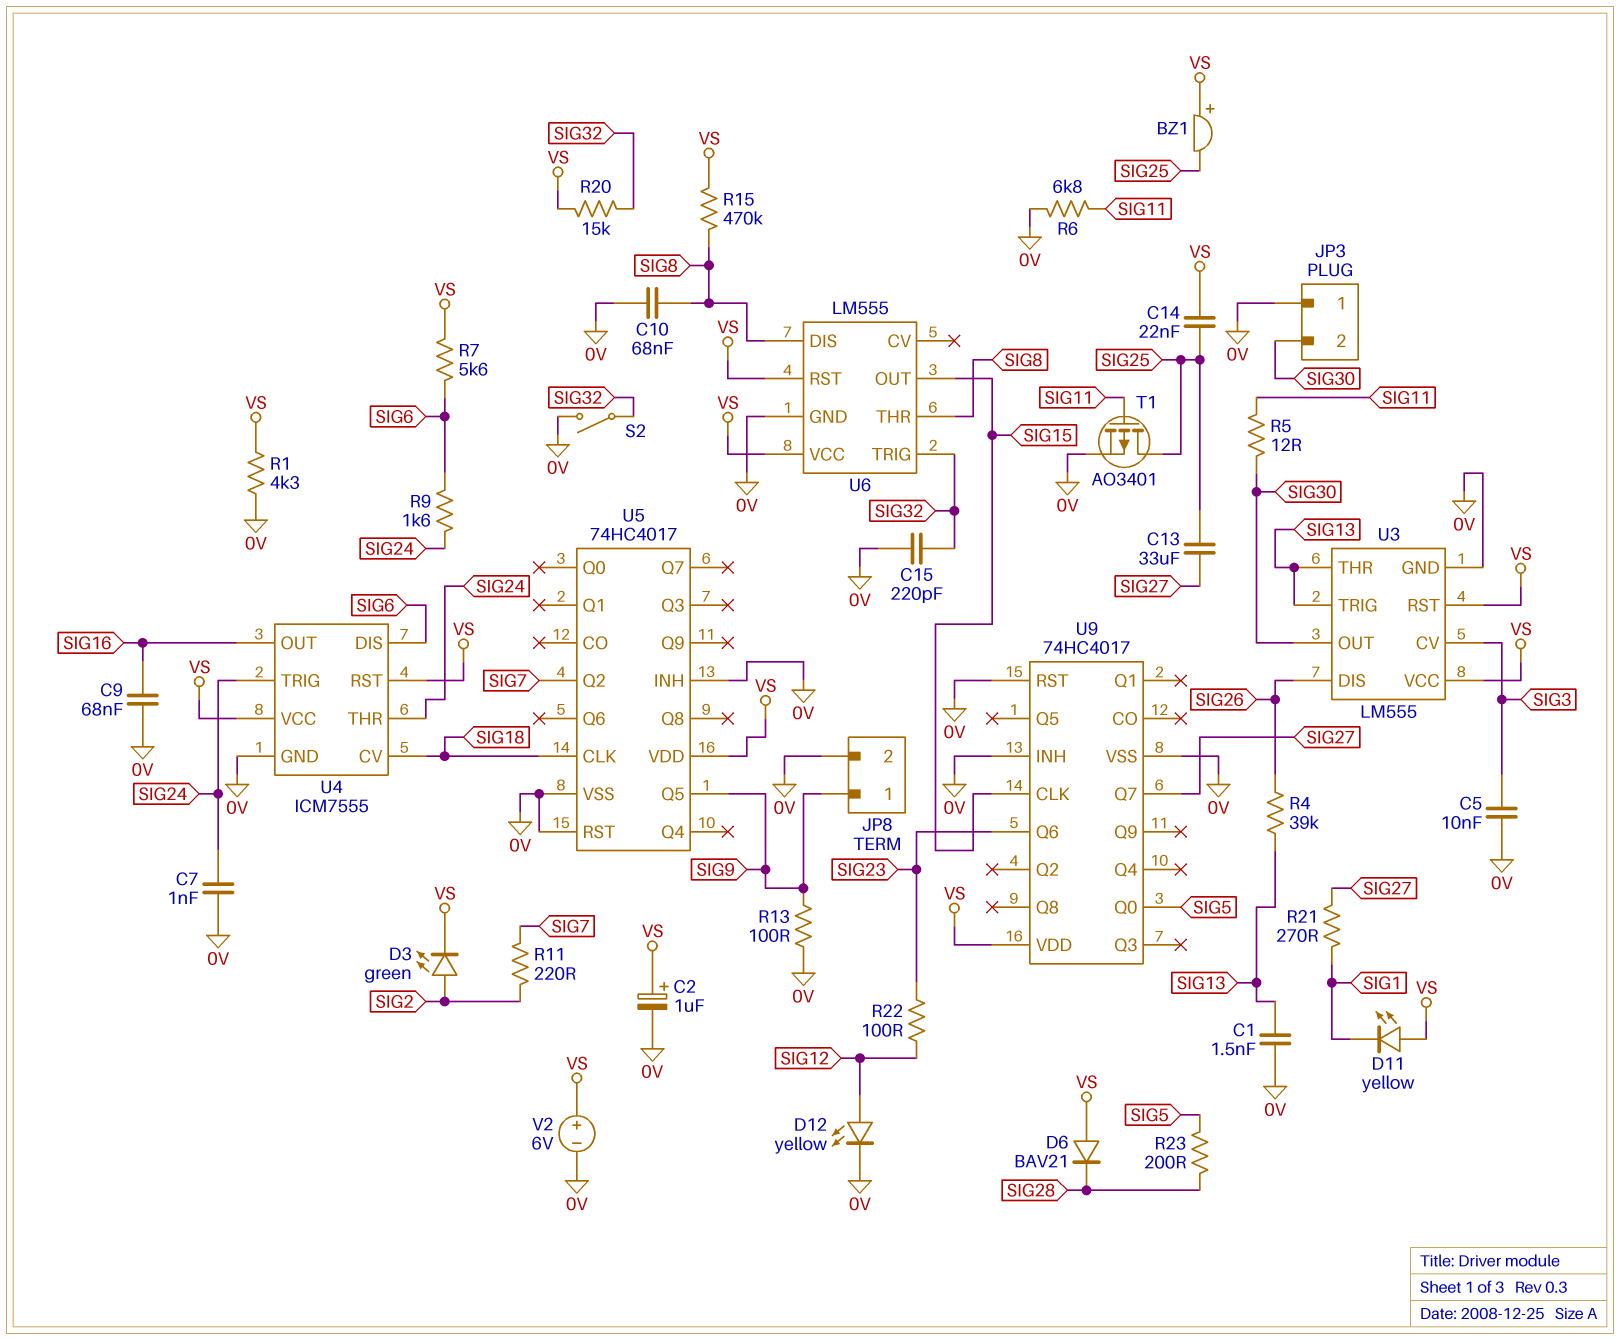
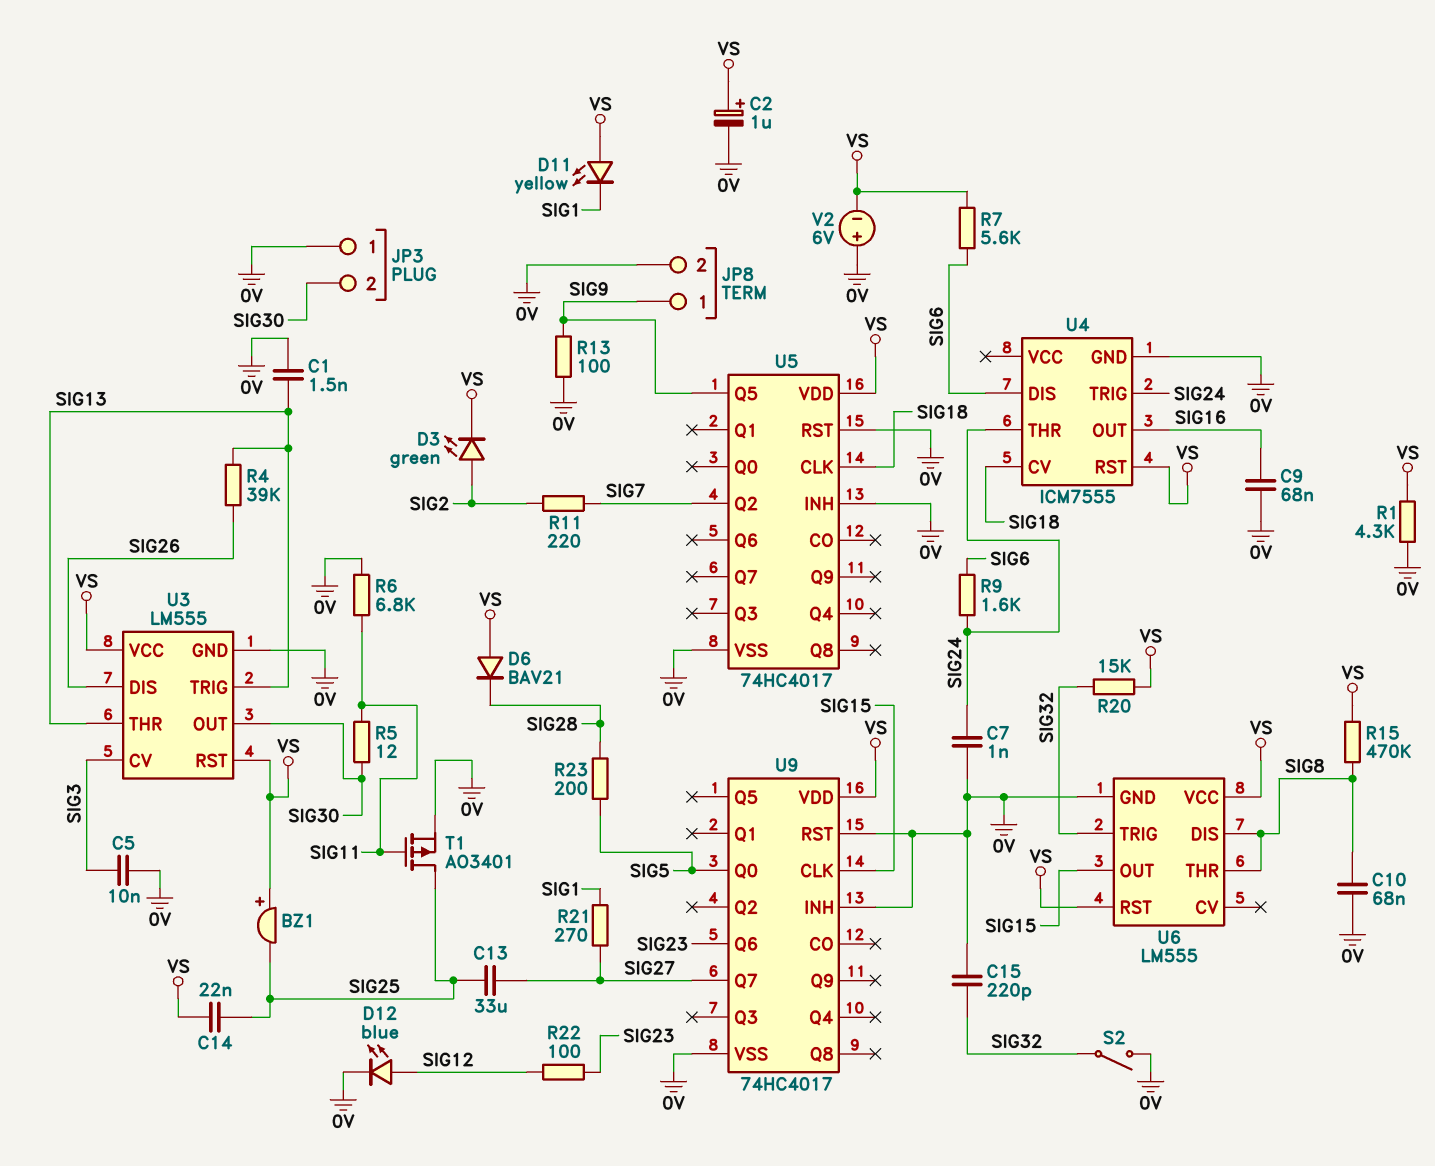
D12: LED yellow (A SIG12, K 0V) -> LED blue (A SIG12, K 0V)
U4 pin VCC: VS -> none
V2: 6V (plus VS, minus 0V) -> 6V (plus 0V, minus VS)

